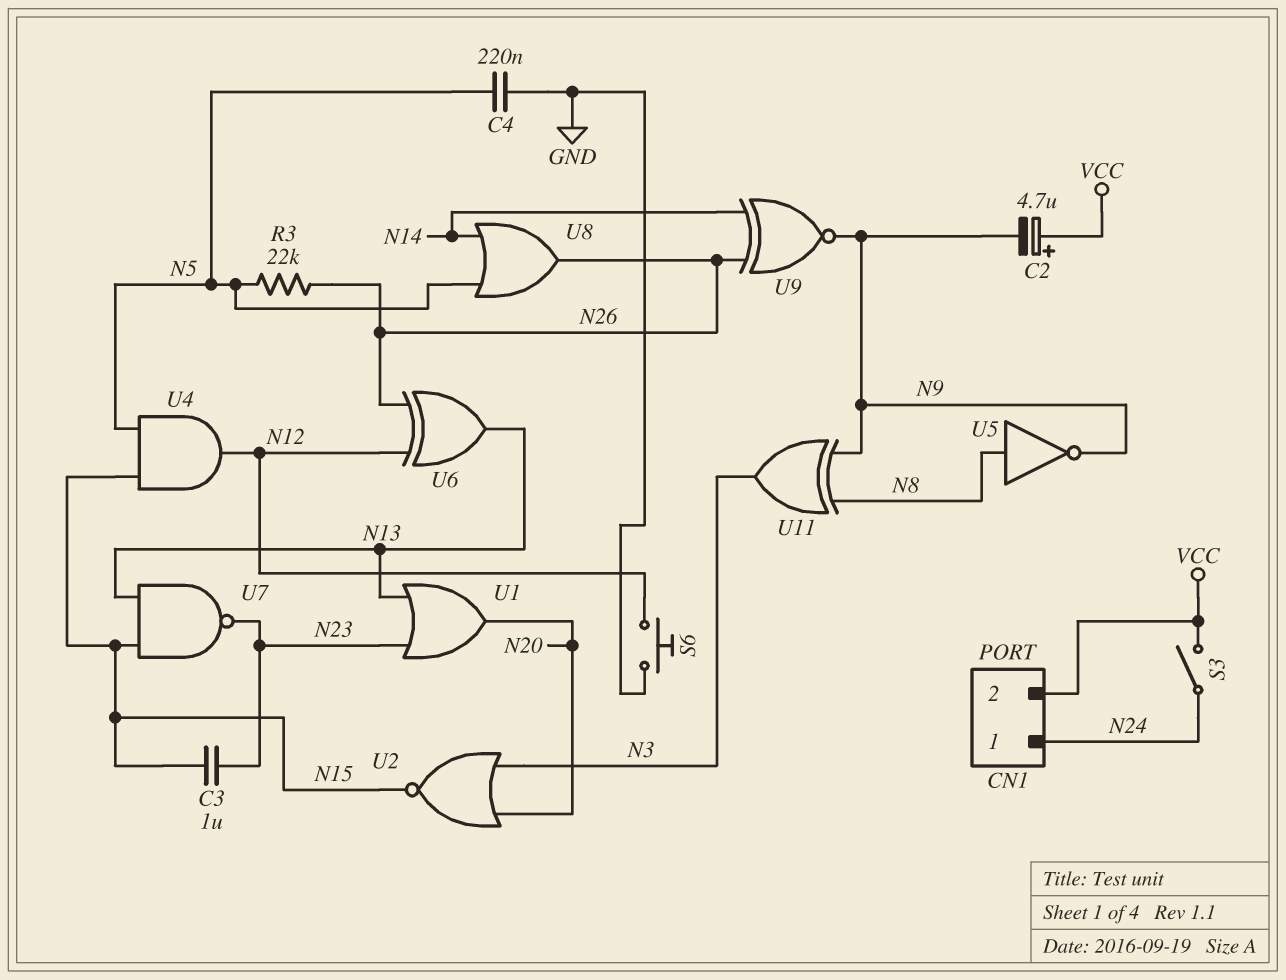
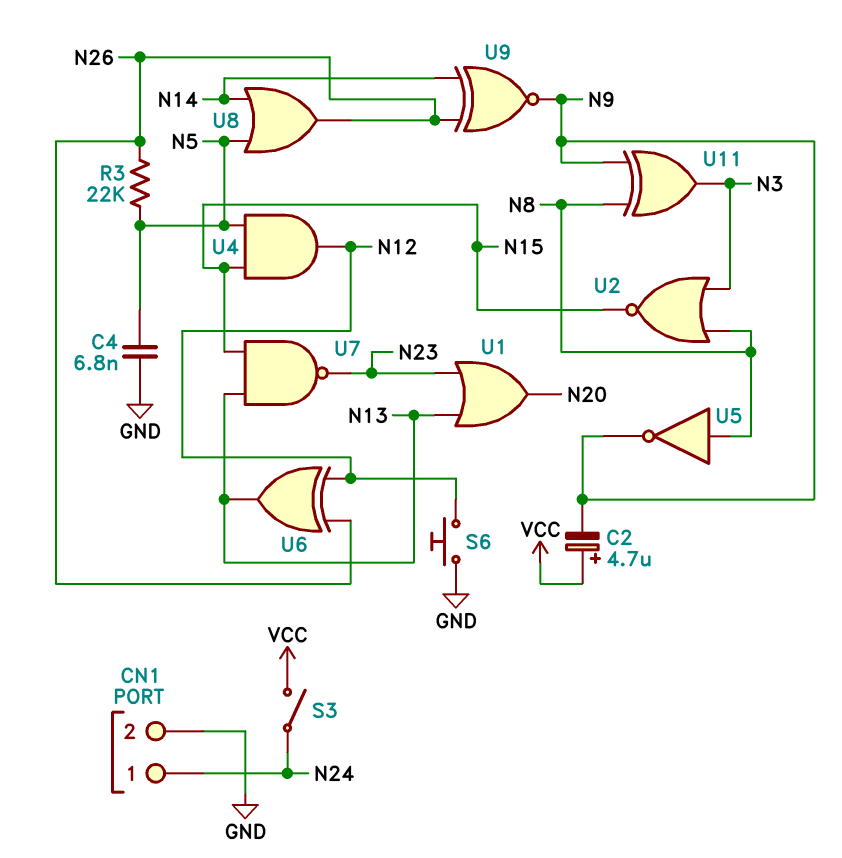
C3: 1uF (N15, N23) -> none
C4: 220nF (GND, N5) -> 6.8nF (GND, N5)
CN1 pin 2: VCC -> GND
U2: NOR (in N3, in N20, out N15) -> NOR (in N3, in N8, out N15)

